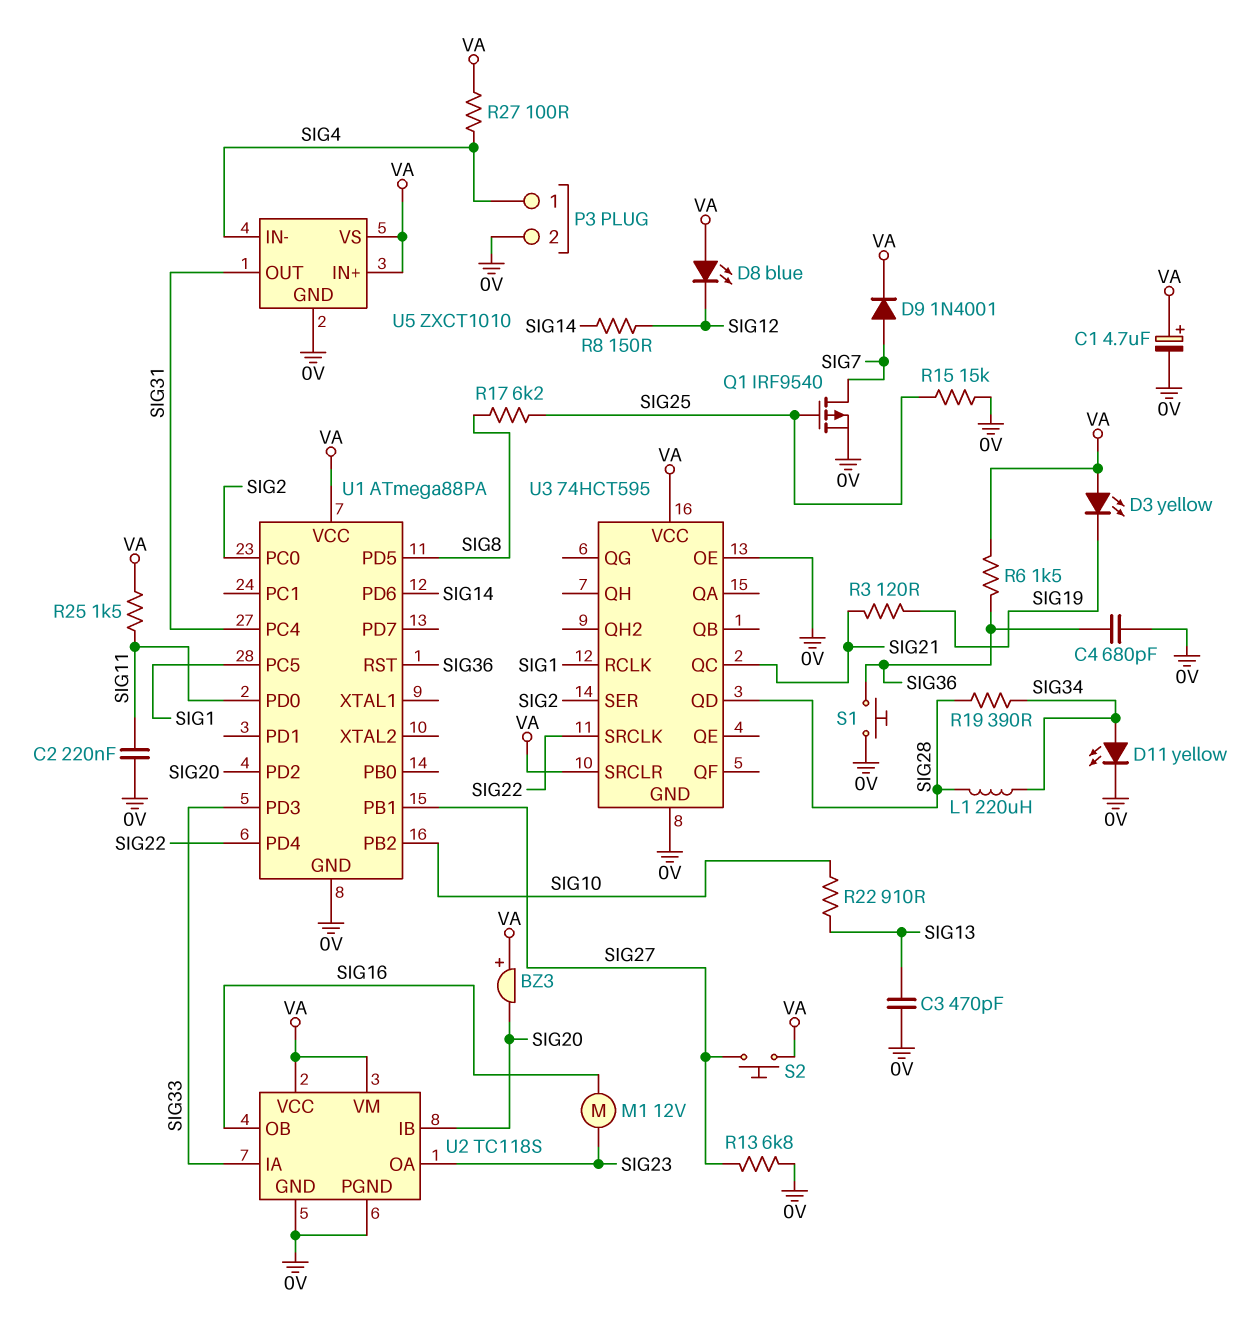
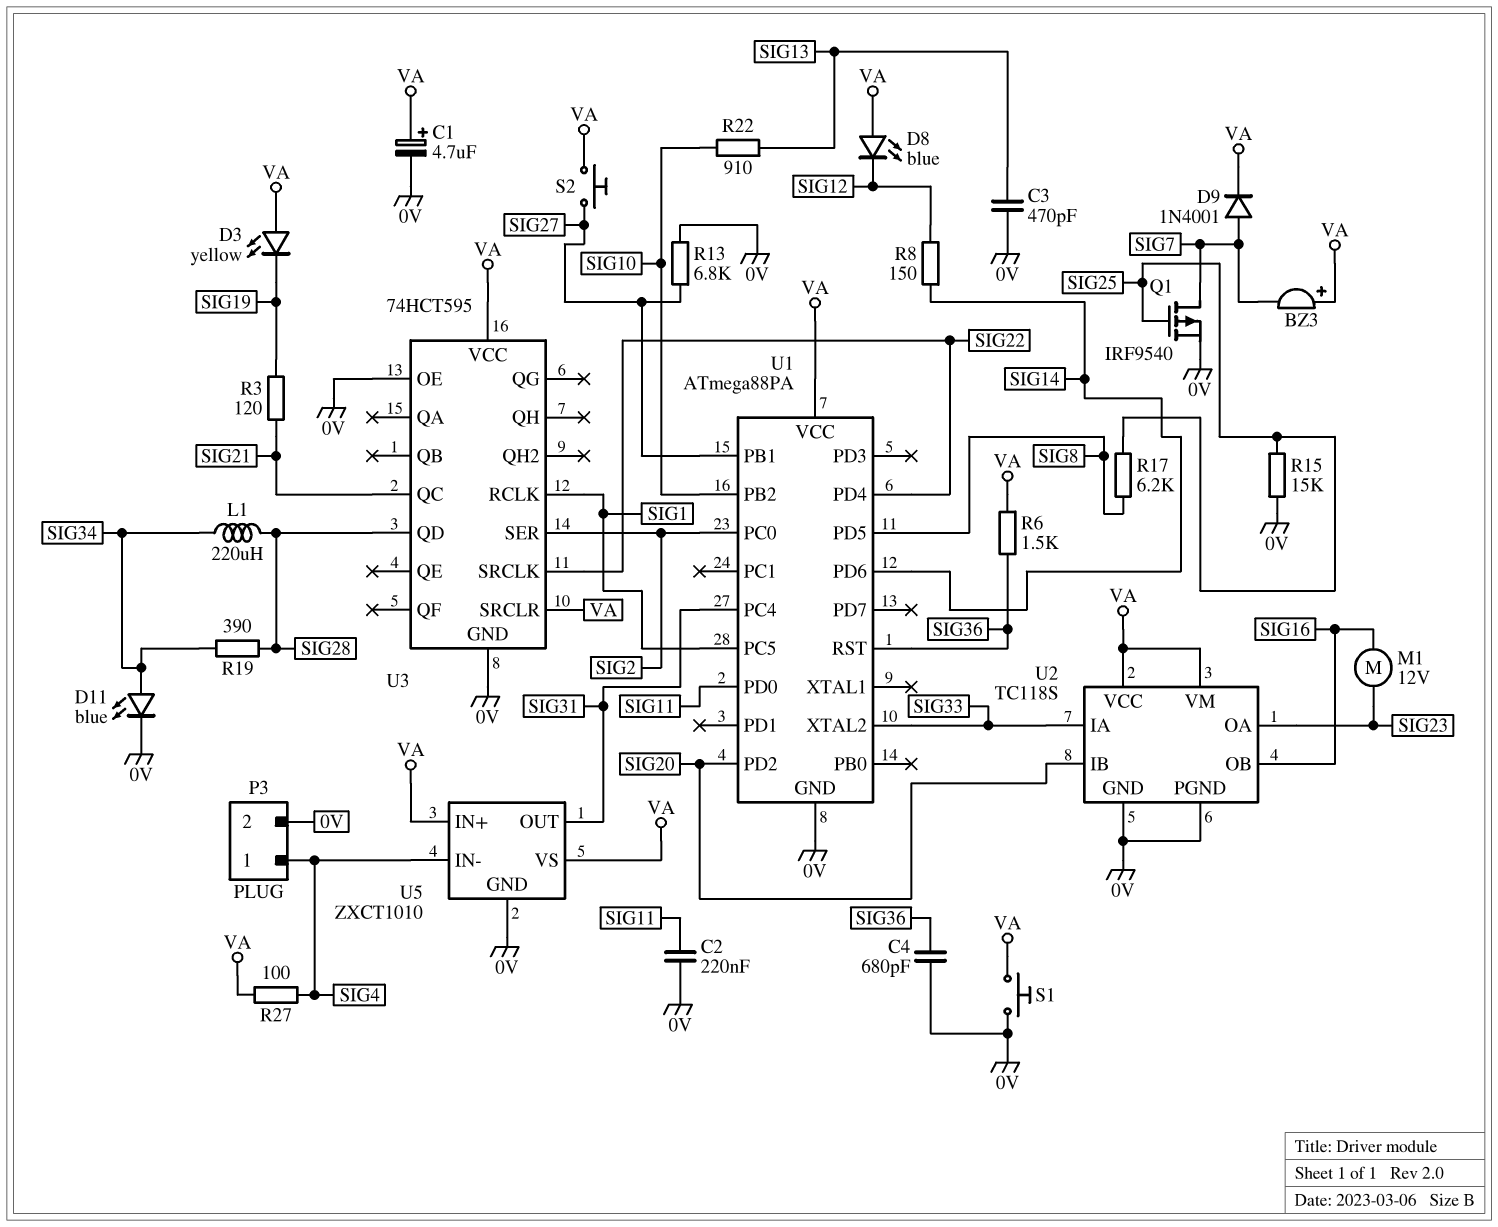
BZ3: buzzer (plus VA, minus SIG20) -> buzzer (plus VA, minus SIG7)
D11: LED yellow (A SIG34, K 0V) -> LED blue (A SIG34, K 0V)
R25: 1.5k (SIG11, VA) -> none
S1: button (0V, SIG36) -> button (0V, VA)
U1 pin PD3: SIG33 -> none
U1 pin XTAL2: none -> SIG33

